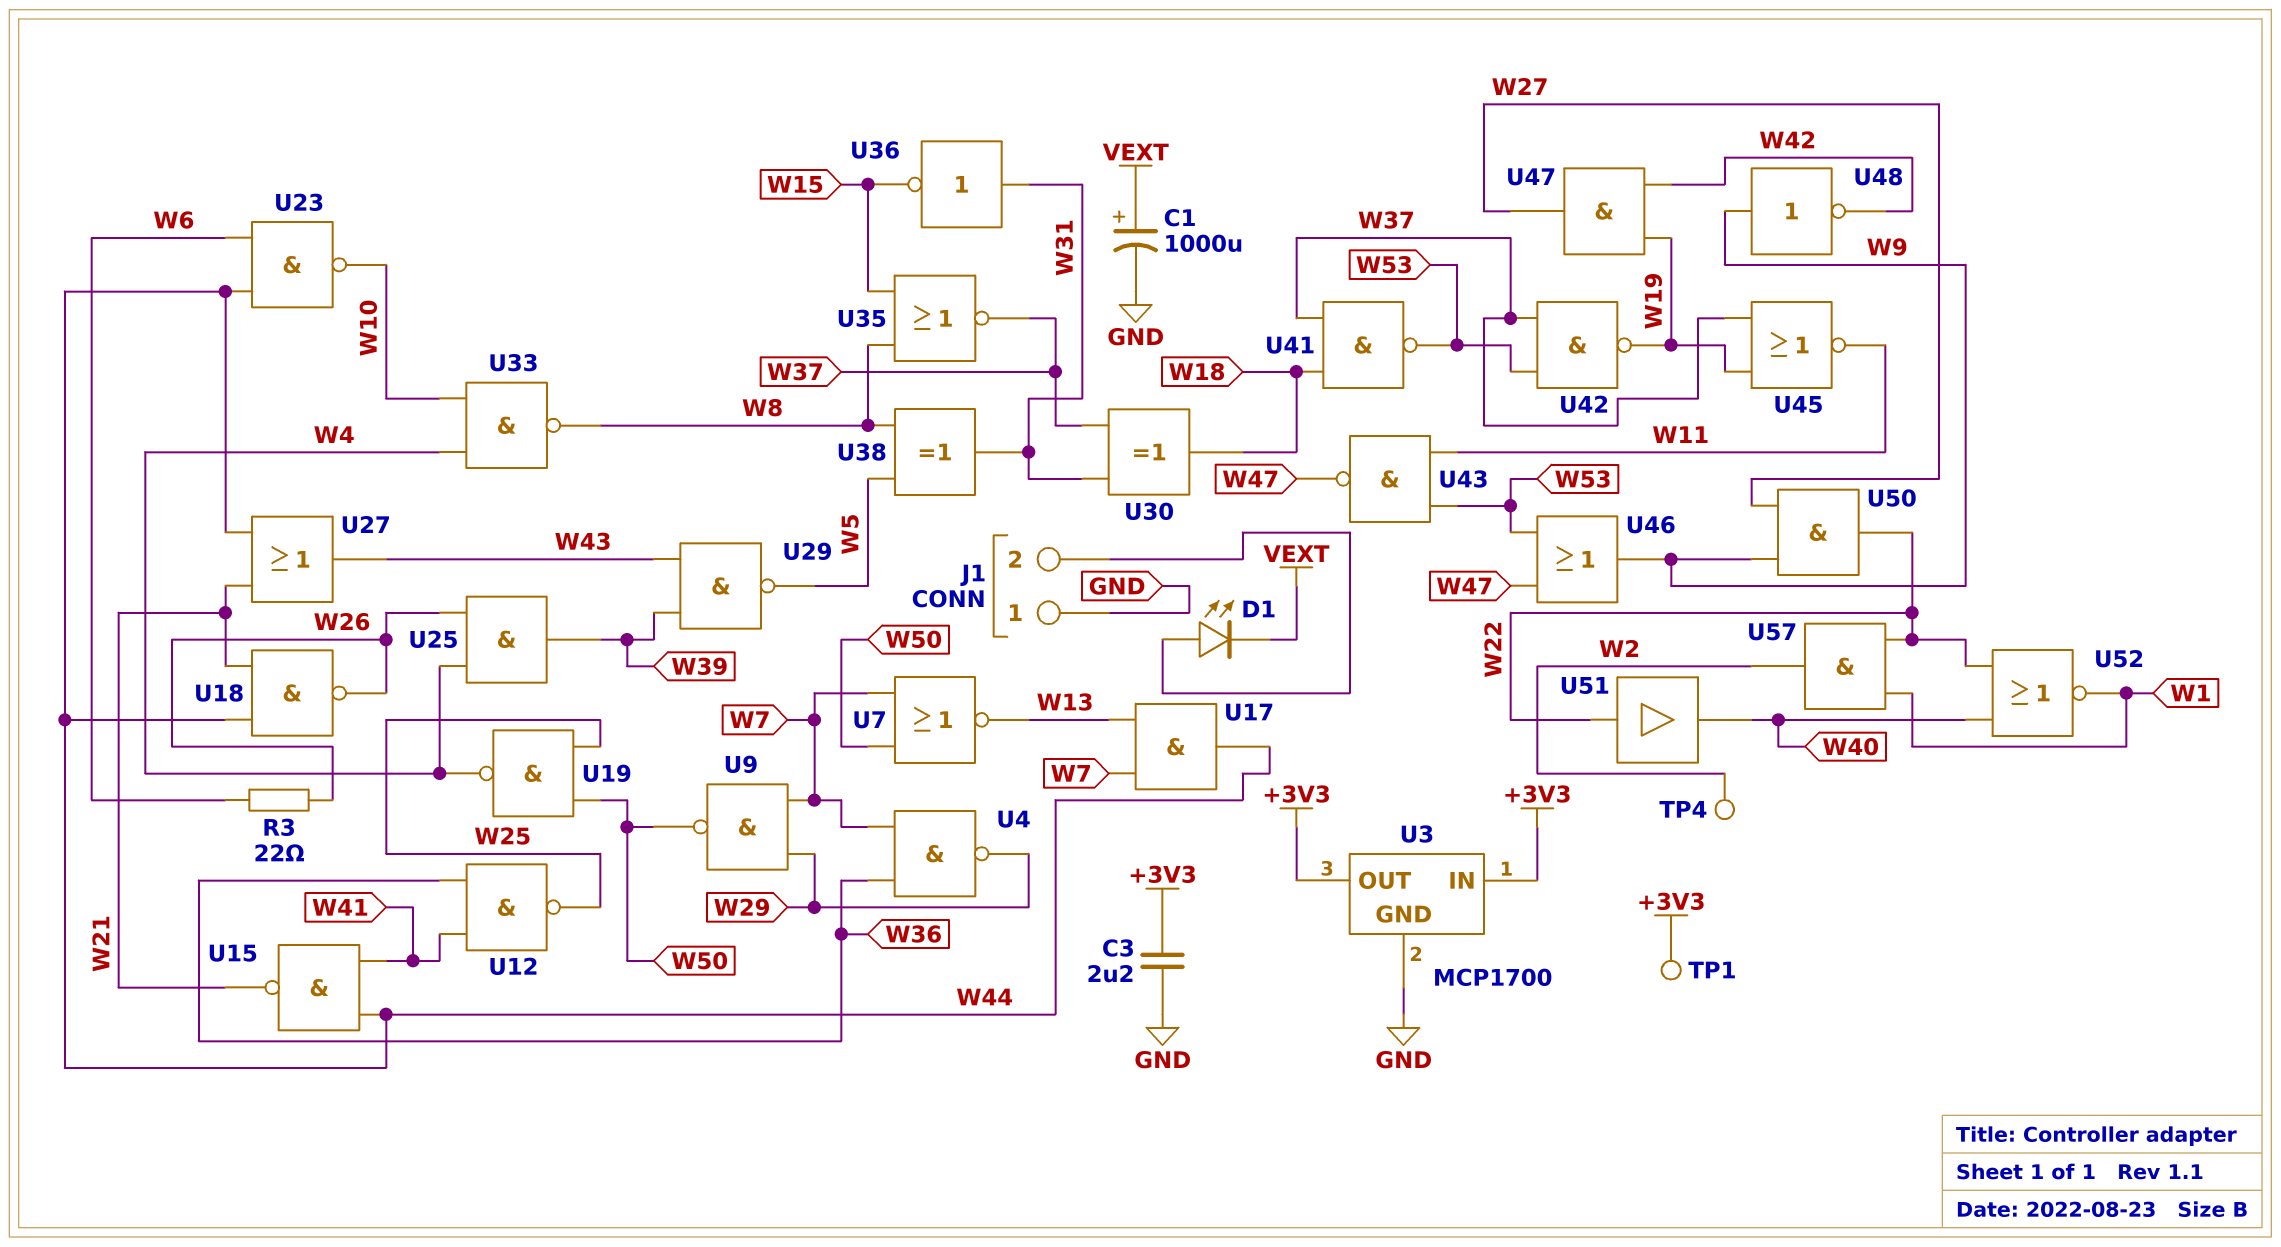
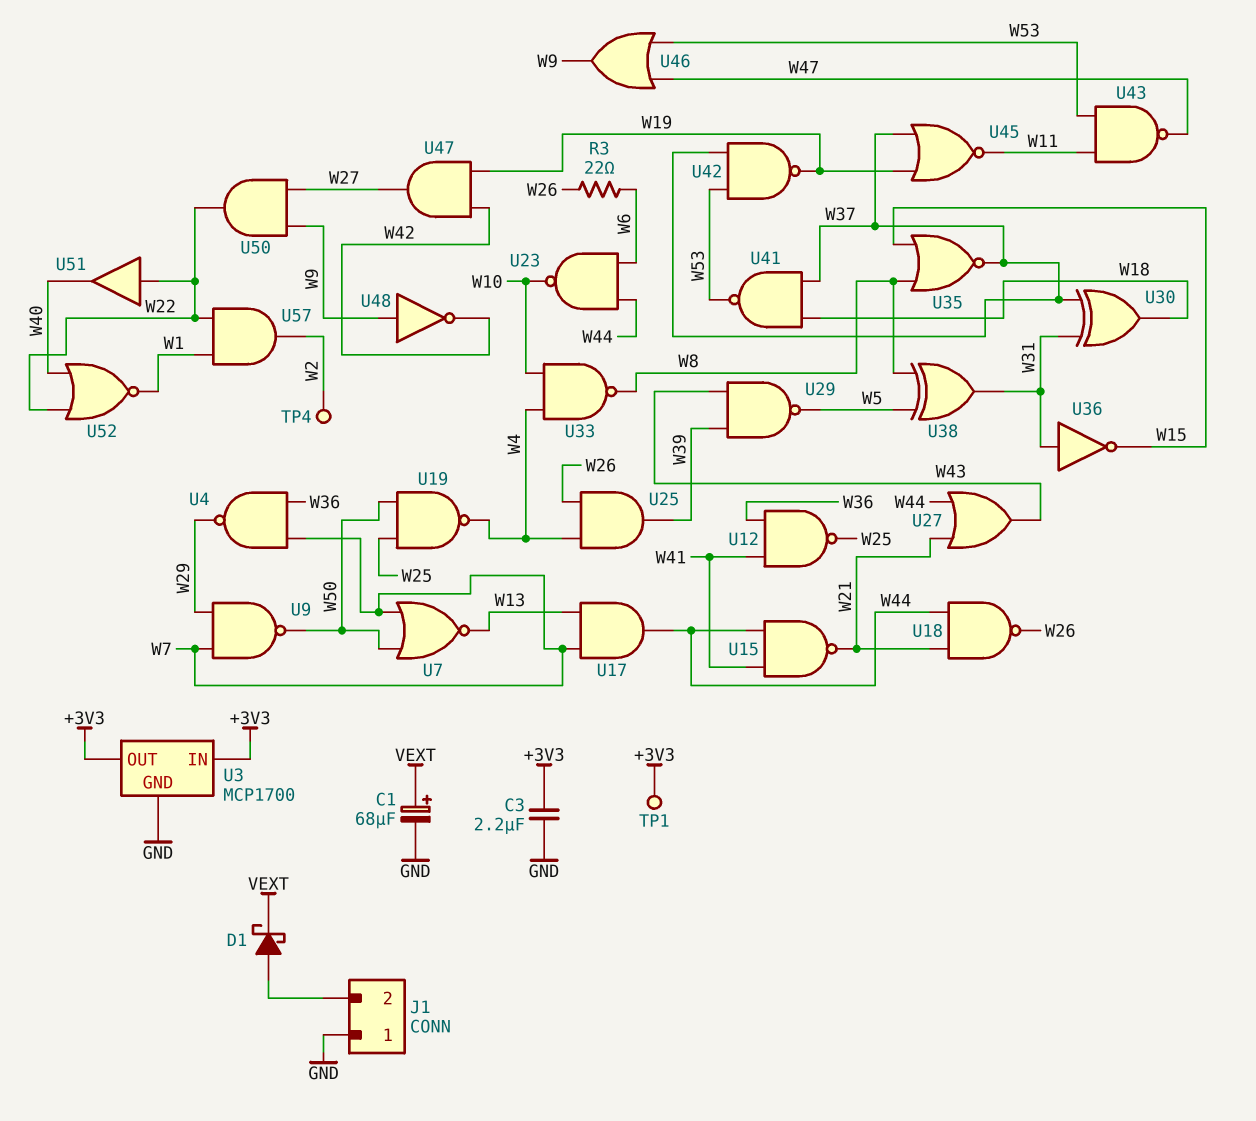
C1: 1000uF (plus VEXT, minus GND) -> 68uF (plus VEXT, minus GND)
D1: LED (A J1/2, K VEXT) -> schottky (A J1/2, K VEXT)

